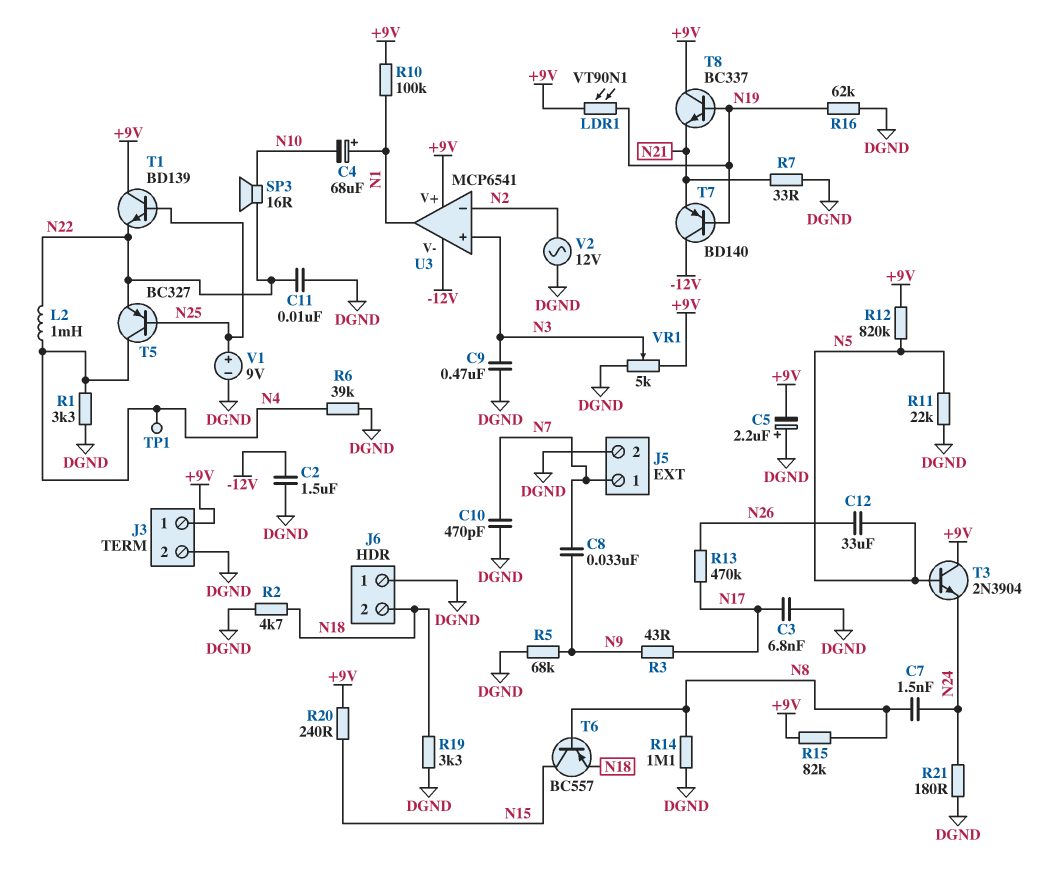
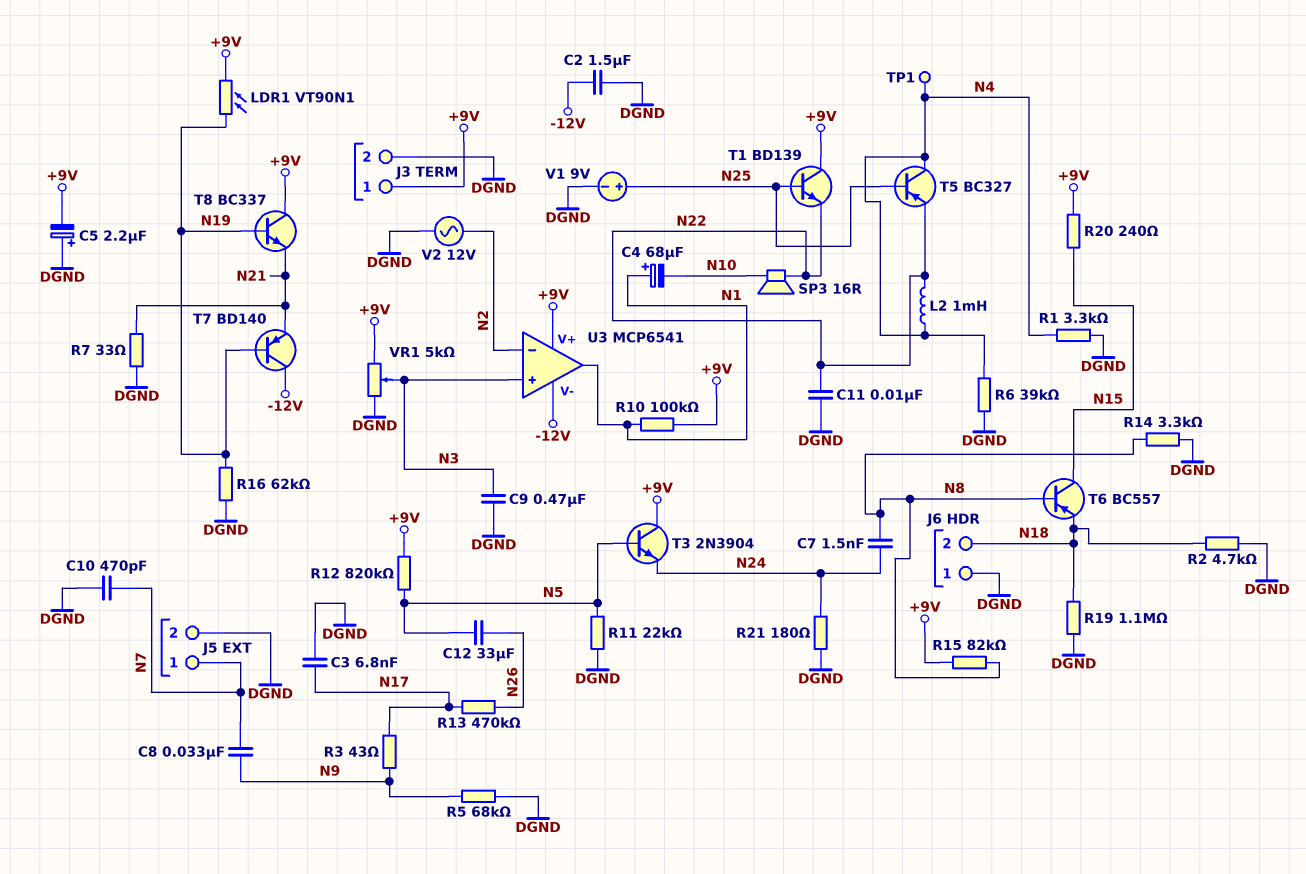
R14: 1.1M (DGND, N8) -> 3.3k (DGND, N8)
R19: 3.3k (DGND, N18) -> 1.1M (DGND, N18)

